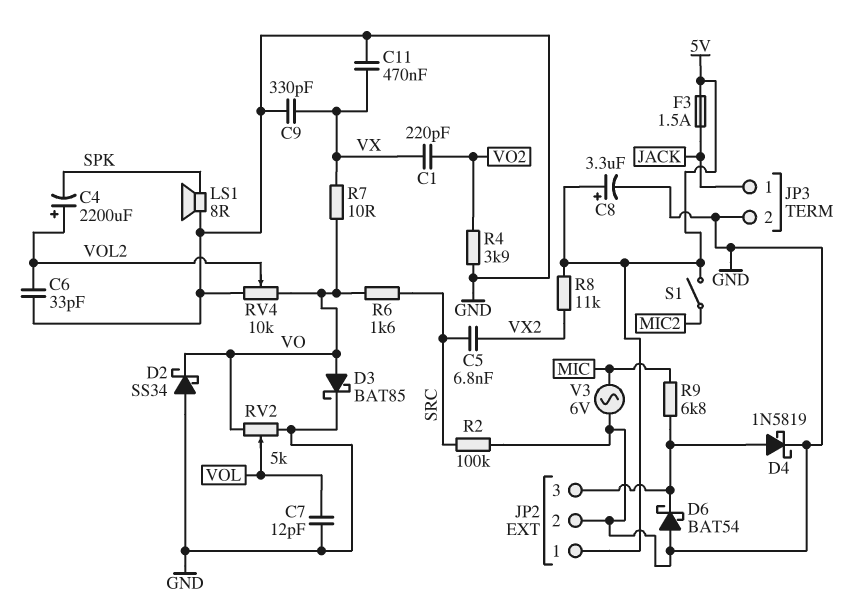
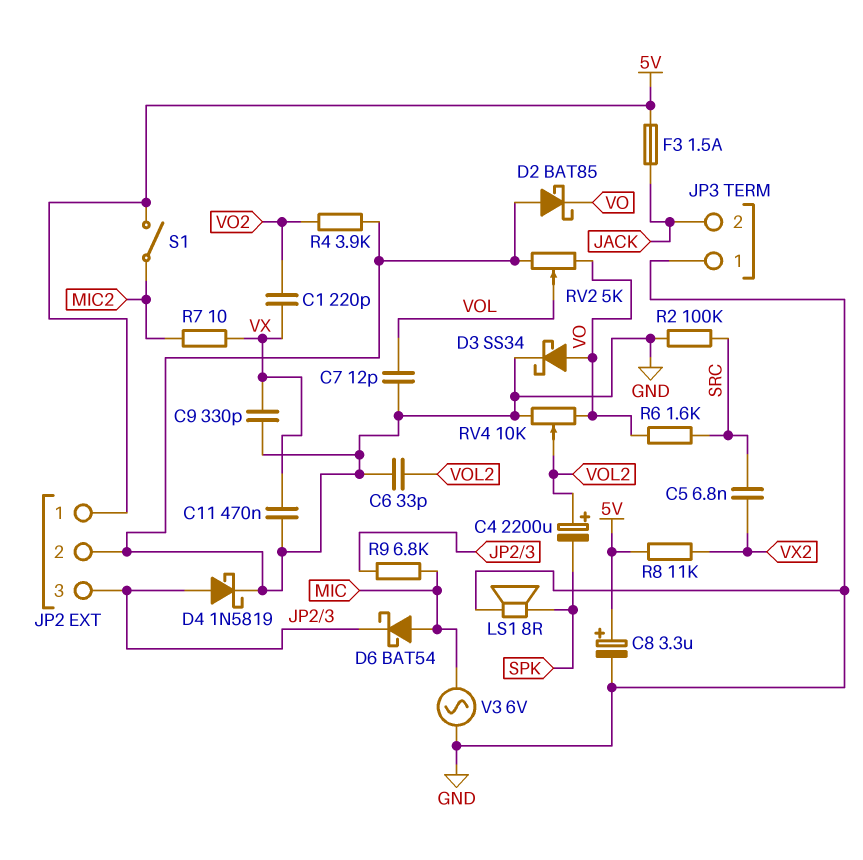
D2: schottky SS34 (A GND, K VO) -> schottky BAT85 (A GND, K VO)
D3: schottky BAT85 (A VO, K GND) -> schottky SS34 (A VO, K GND)
D6: schottky BAT54 (A GND, K JP2/3) -> schottky BAT54 (A MIC, K JP2/3)
JP3 pin 1: JACK -> GND
JP3 pin 2: GND -> JACK
R7: 10 (VO, VX) -> 10 (MIC2, VX)

